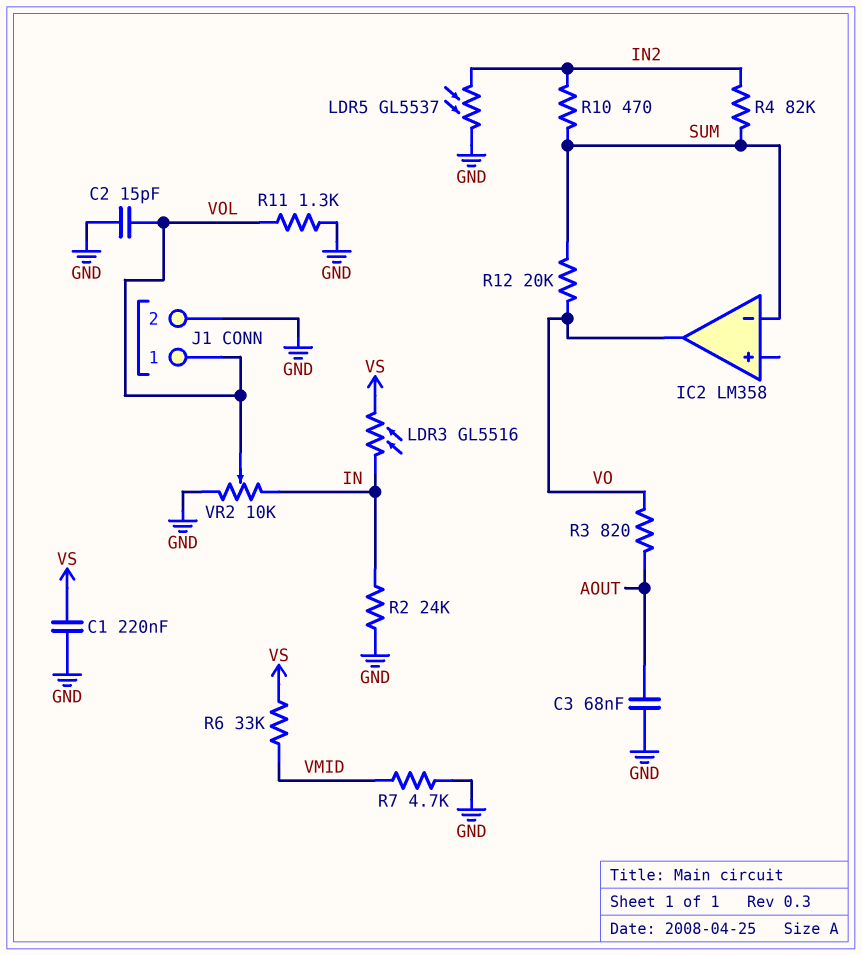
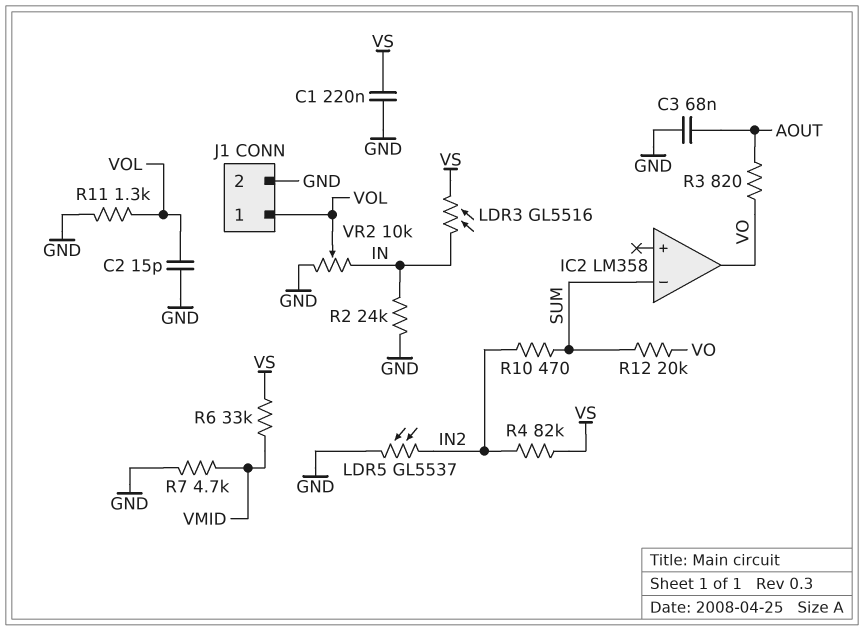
R4: 82k (IN2, SUM) -> 82k (IN2, VS)

